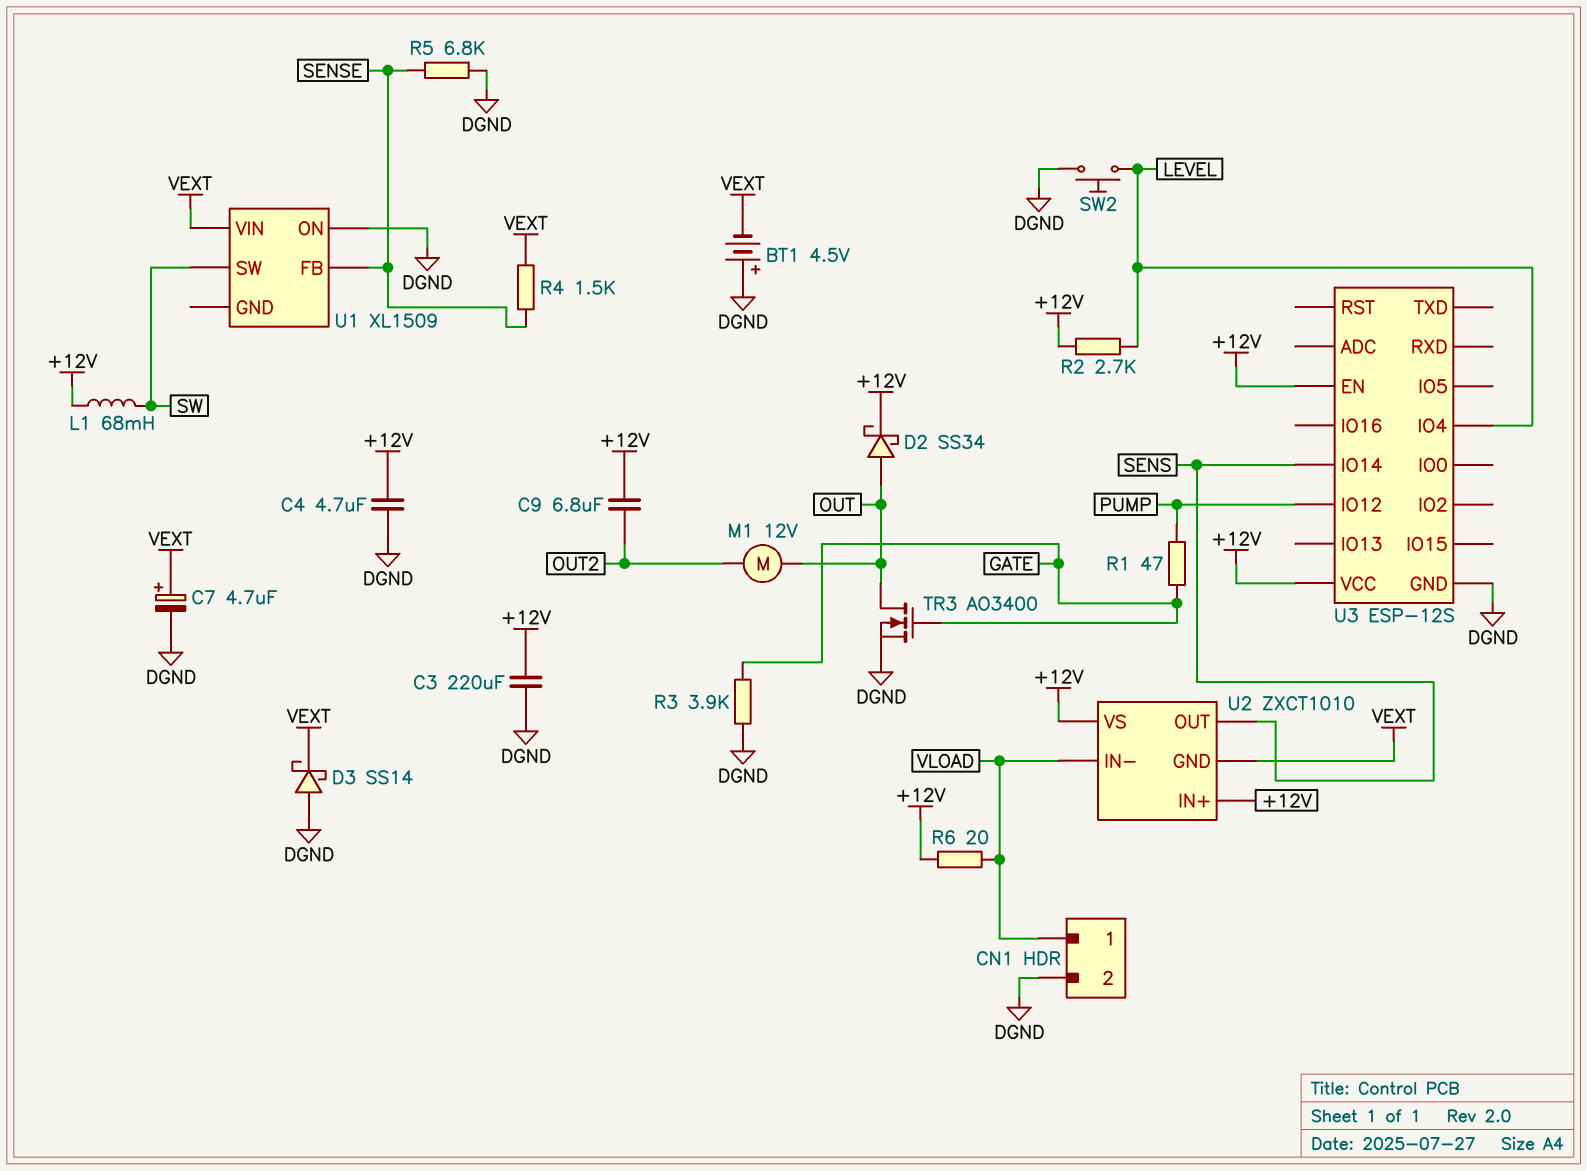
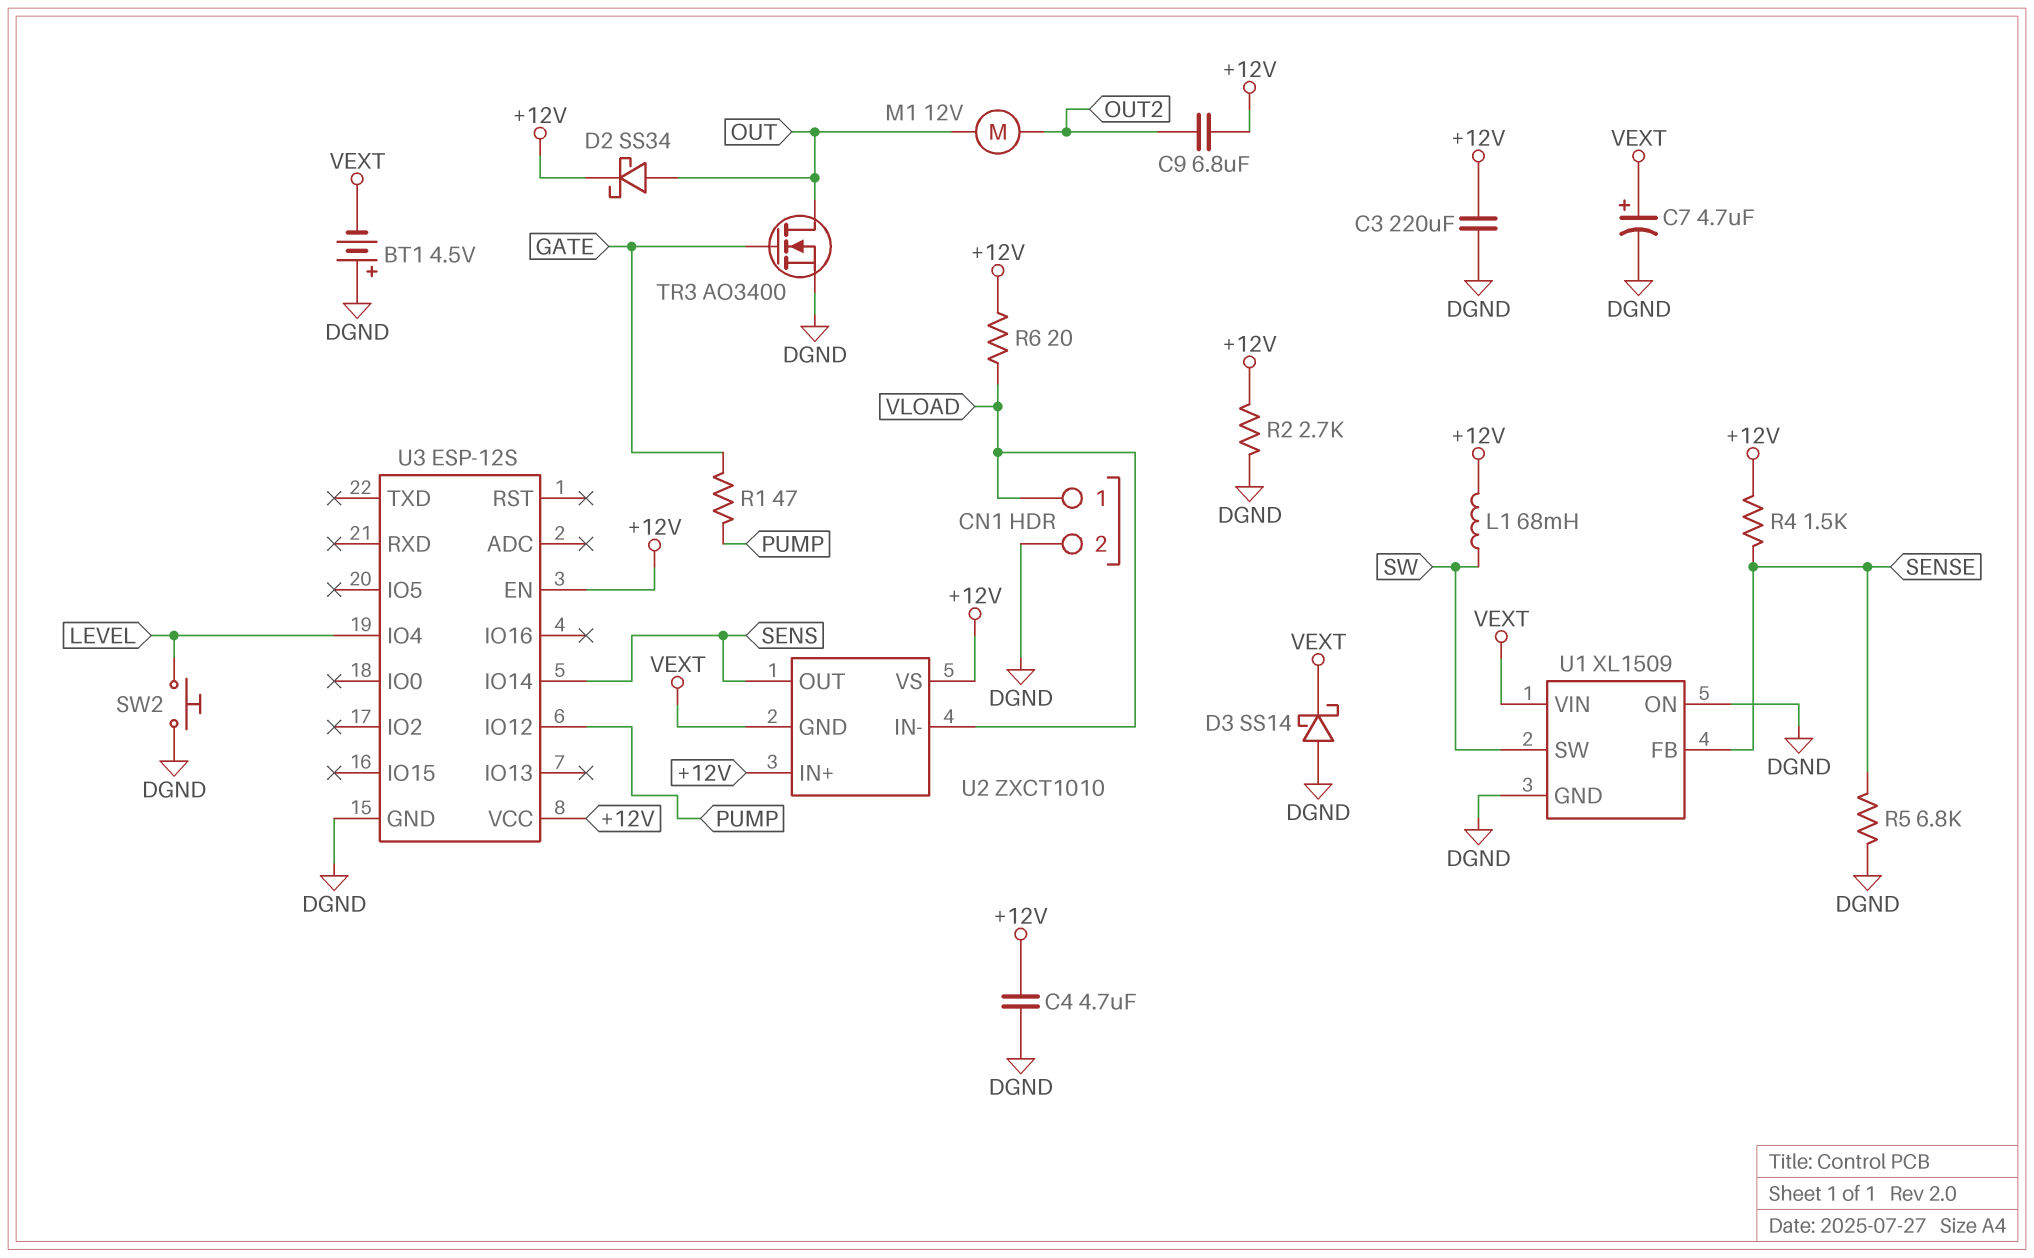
R2: 2.7k (+12V, LEVEL) -> 2.7k (+12V, DGND)
R3: 3.9k (DGND, GATE) -> none
R4: 1.5k (SENSE, VEXT) -> 1.5k (+12V, SENSE)
U1 pin GND: none -> DGND

